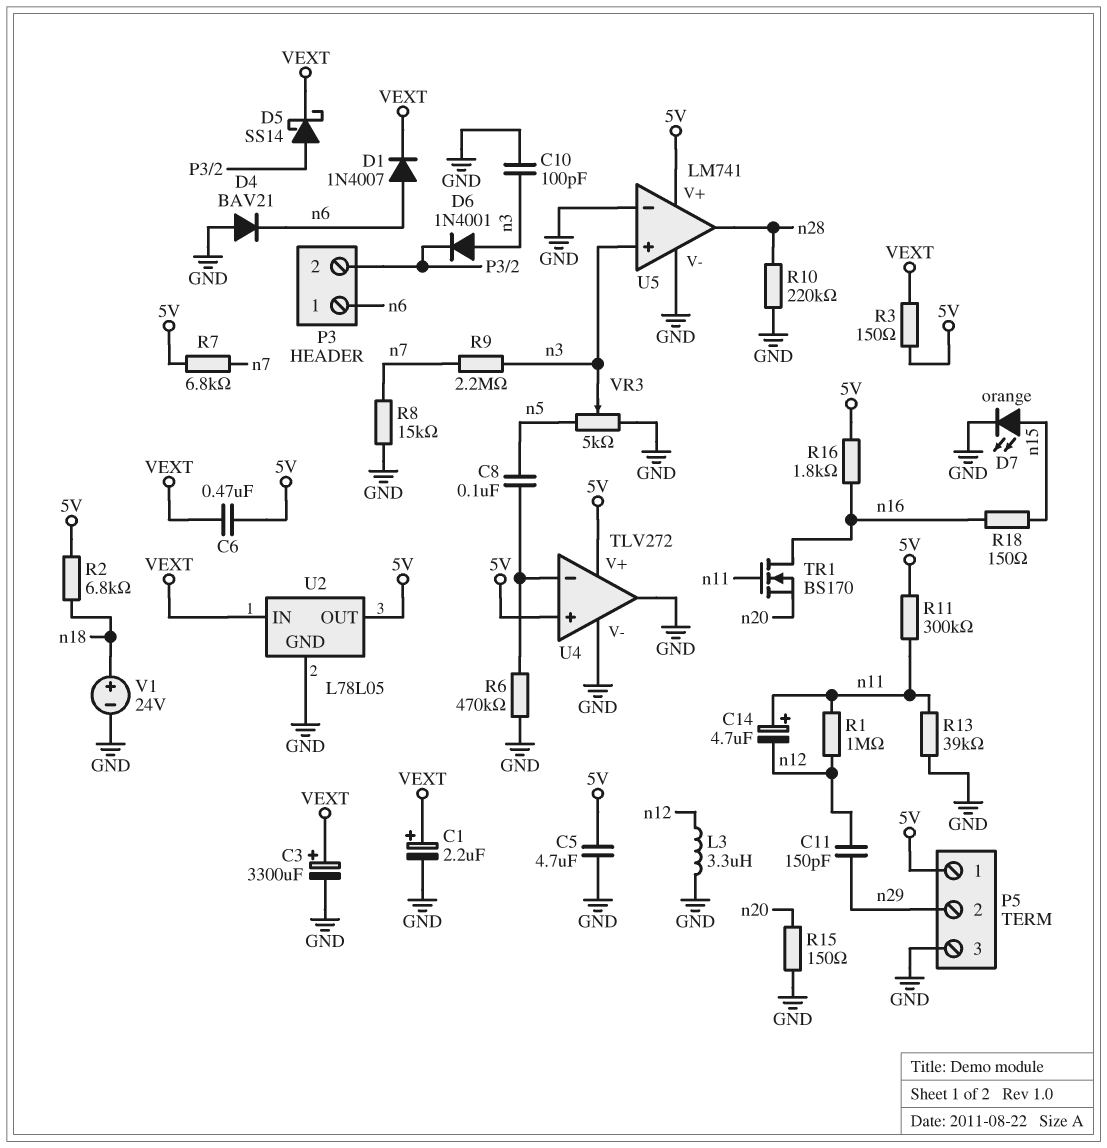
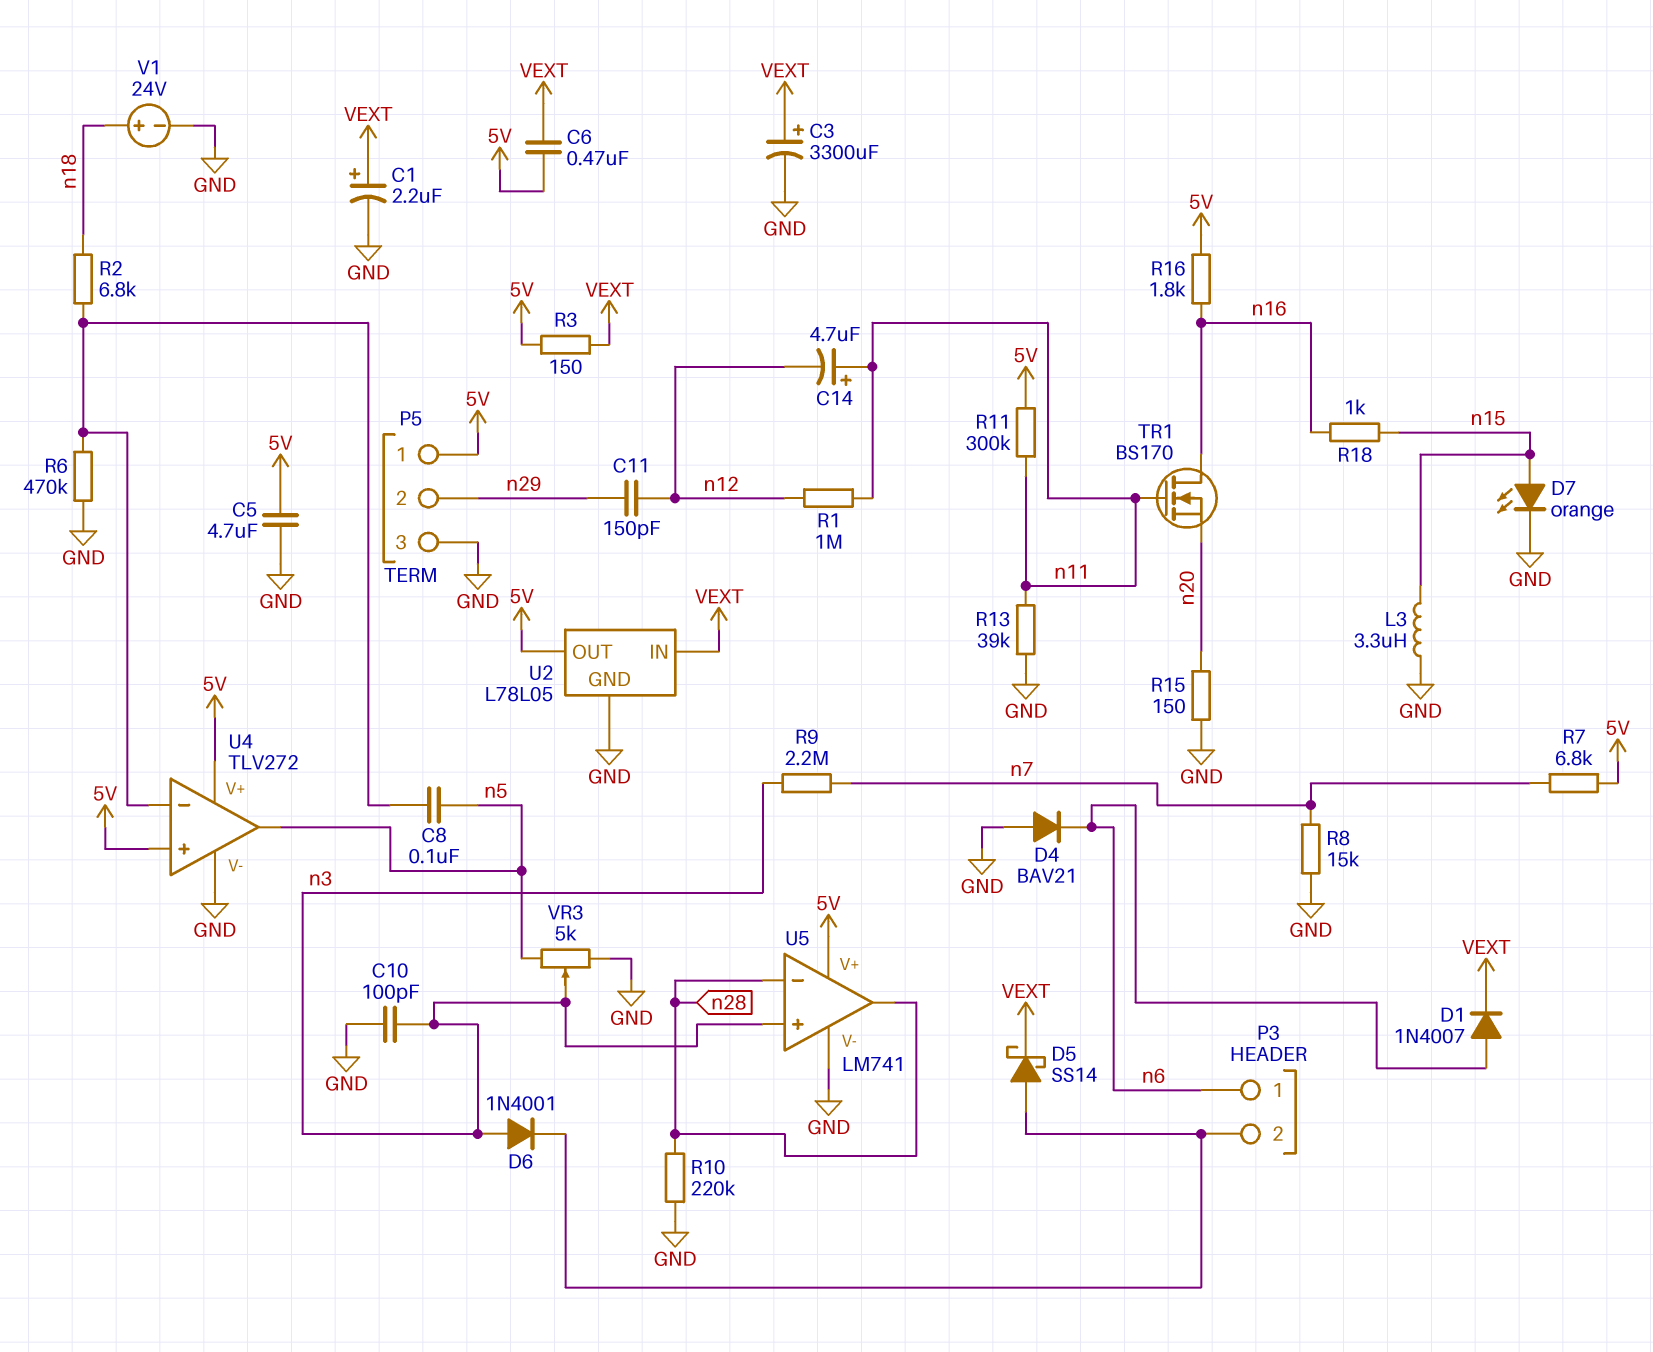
L3: 3.3uH (GND, n12) -> 3.3uH (GND, n15)
R2: 6.8k (5V, n18) -> 6.8k (U4/in-, n18)
R18: 150 (n15, n16) -> 1k (n15, n16)
U4 pin out: GND -> n5
U5 pin in-: GND -> n28

